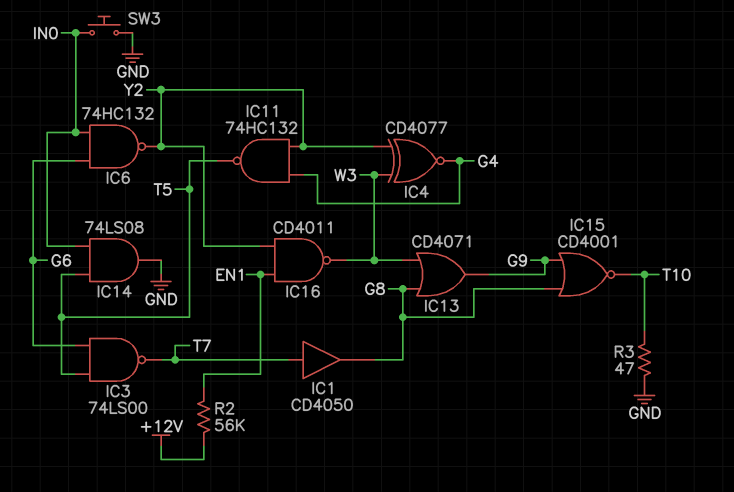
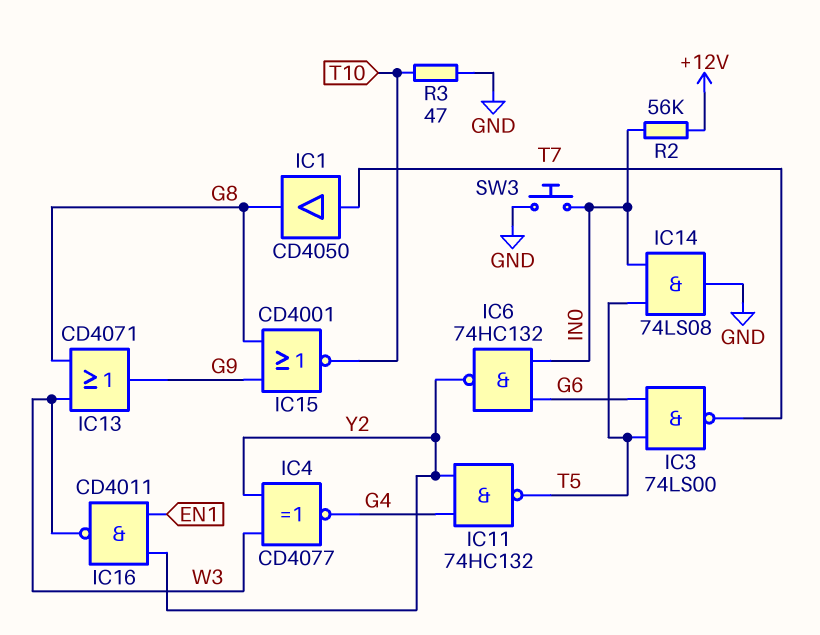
R2: 56k (+12V, EN1) -> 56k (+12V, IN0)

